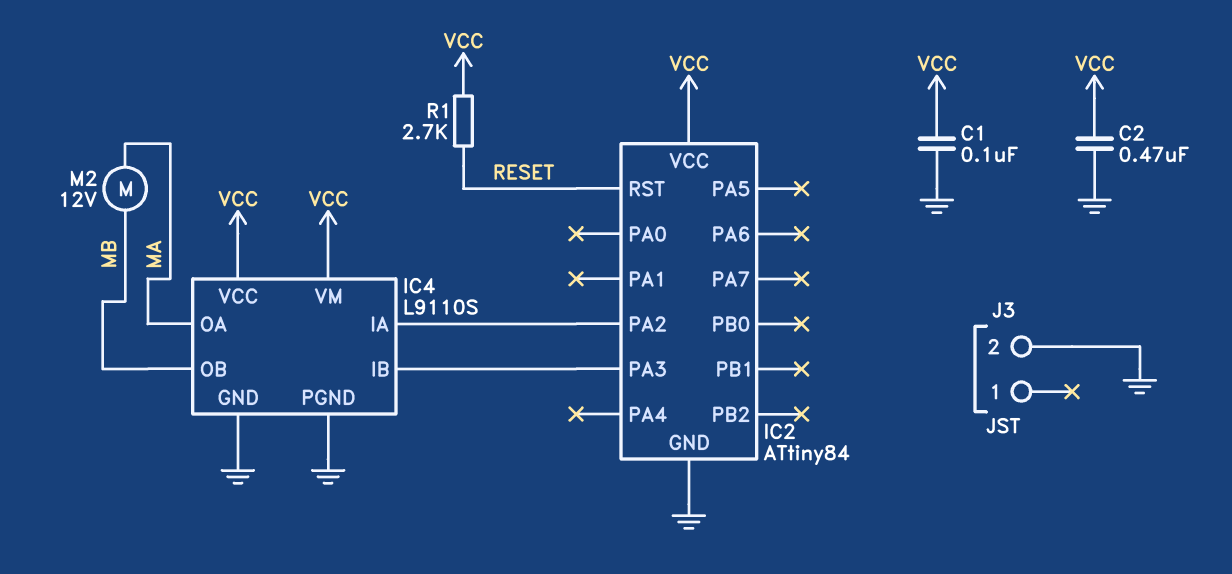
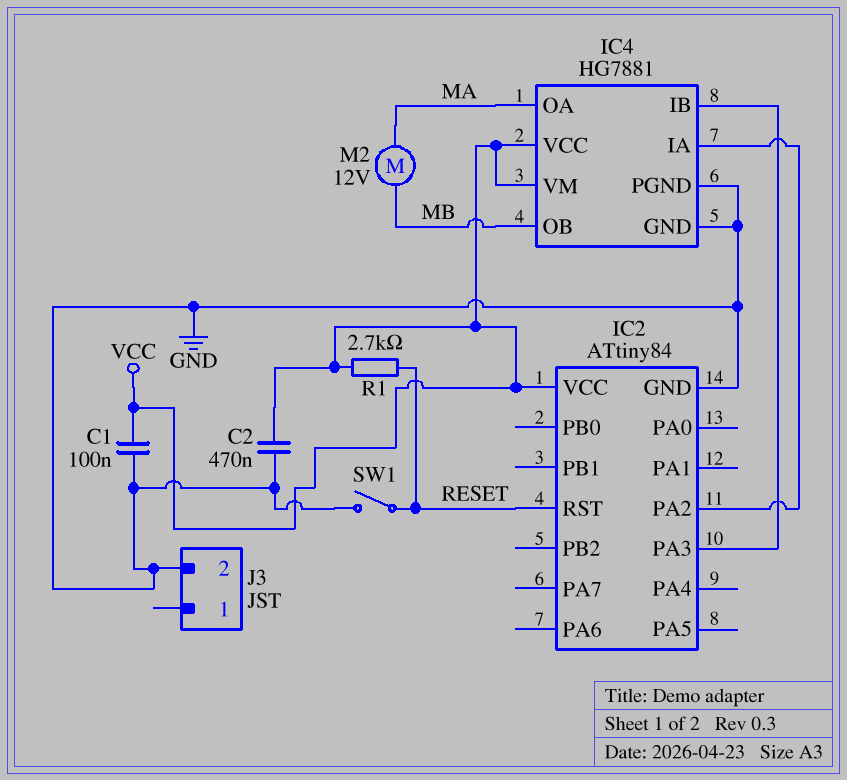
IC4: L9110S -> HG7881
SW1: none -> switch (GND, RESET)

